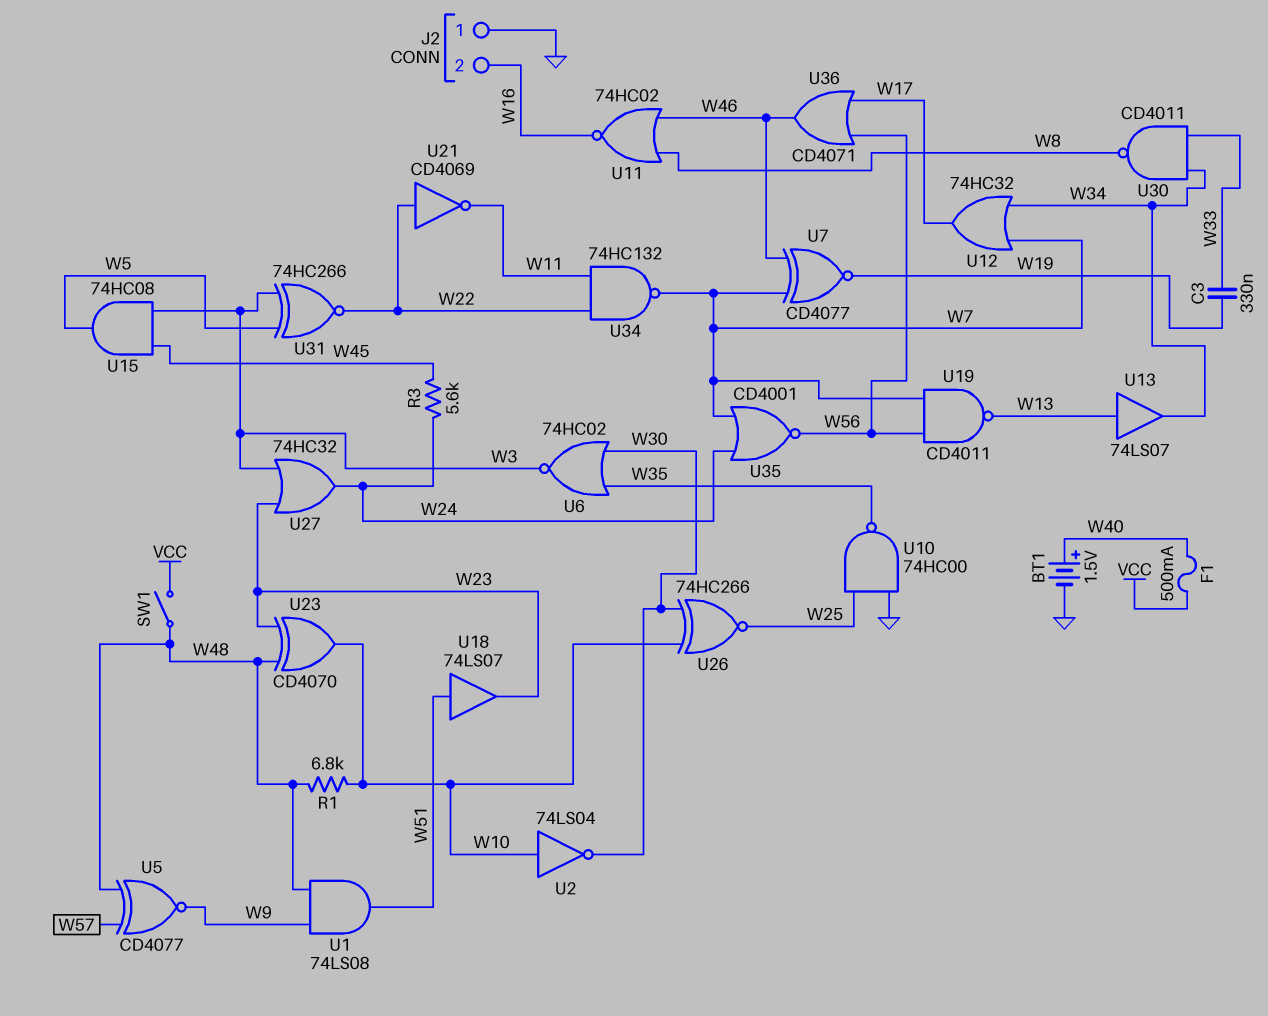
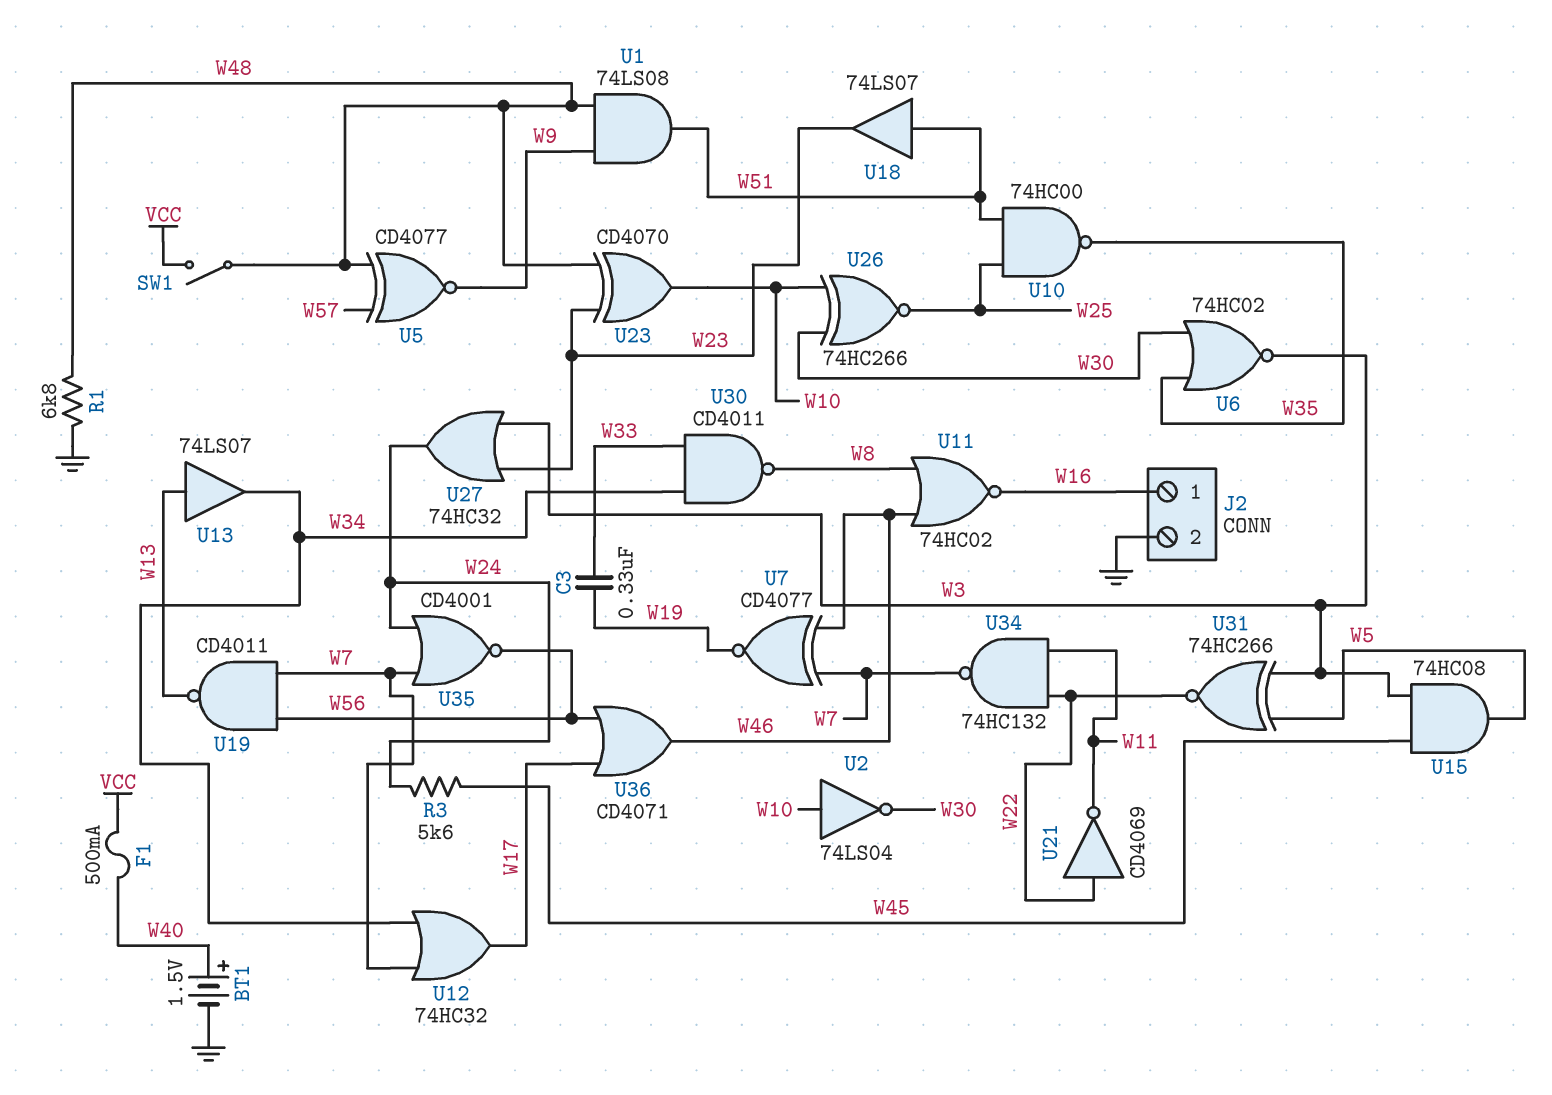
J2 pin 1: GND -> W16
J2 pin 2: W16 -> GND
R1: 6.8k (W10, W48) -> 6.8k (GND, W48)
U10: NAND 74HC00 (in GND, in W25, out W35) -> NAND 74HC00 (in W25, in W51, out W35)

